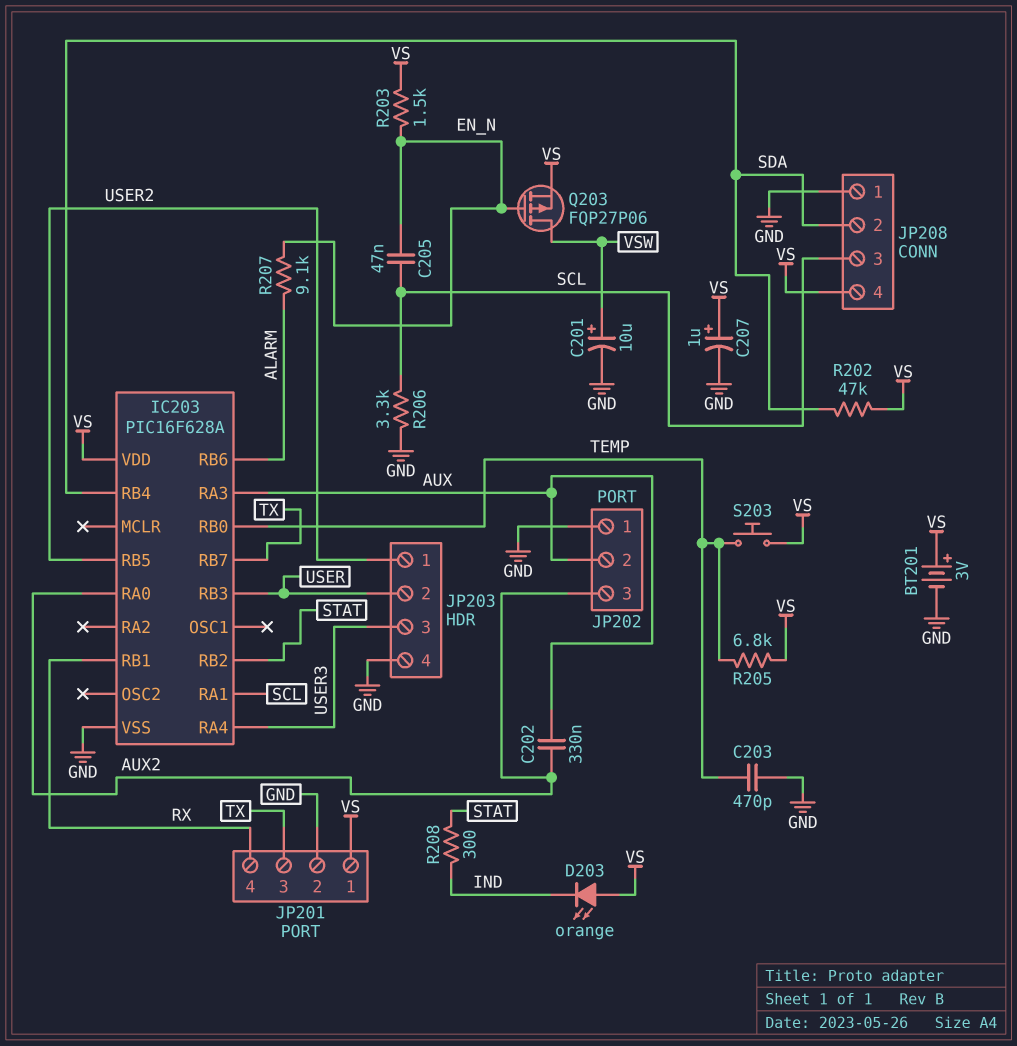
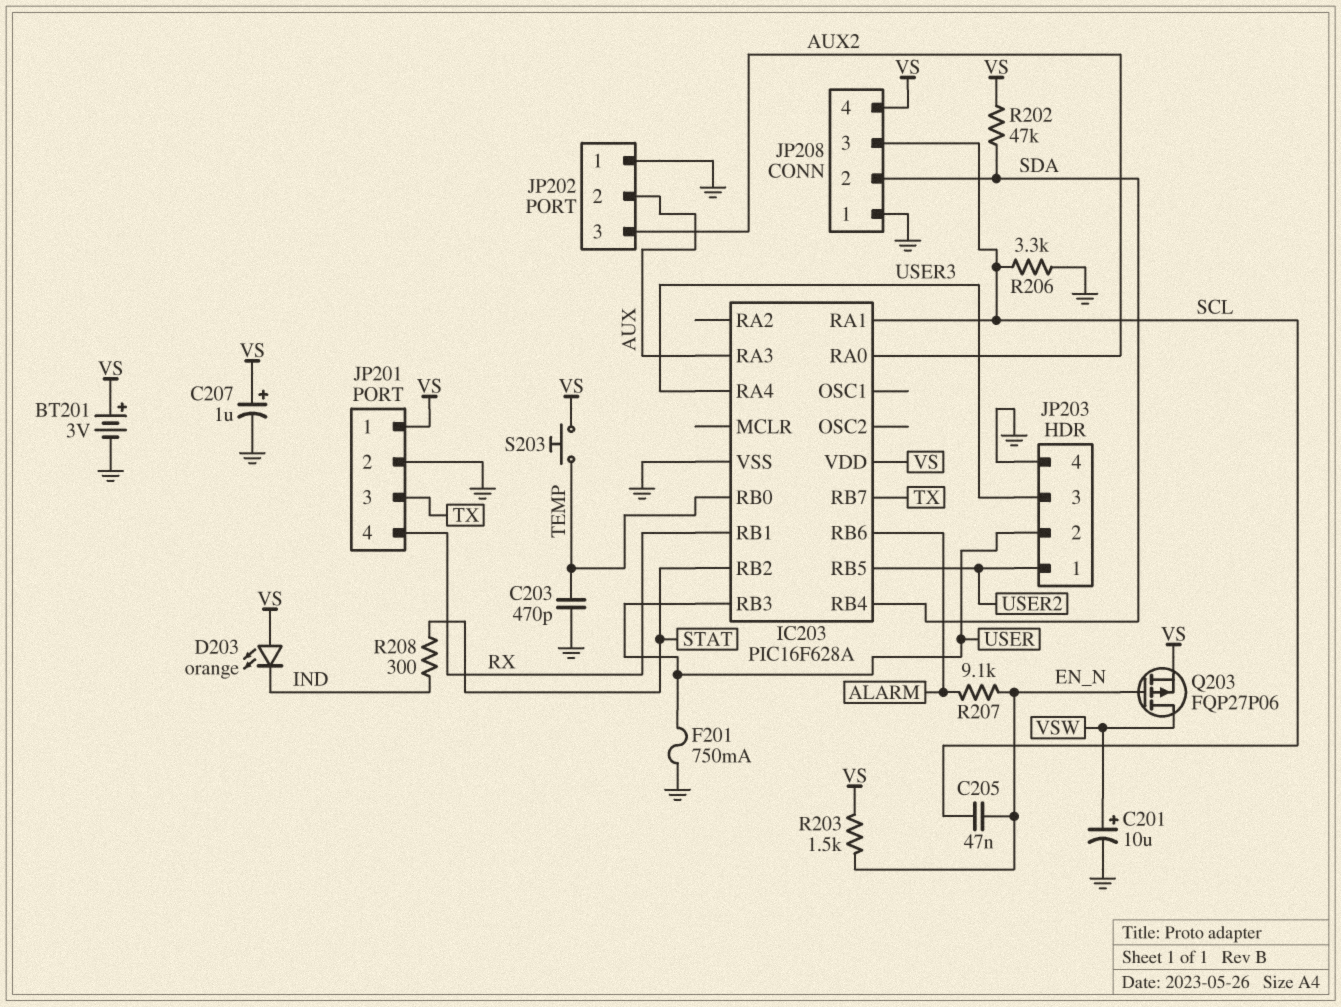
C202: 330nF (AUX, AUX2) -> none
F201: none -> 750mA (GND, USER)
R205: 6.8k (TEMP, VS) -> none

